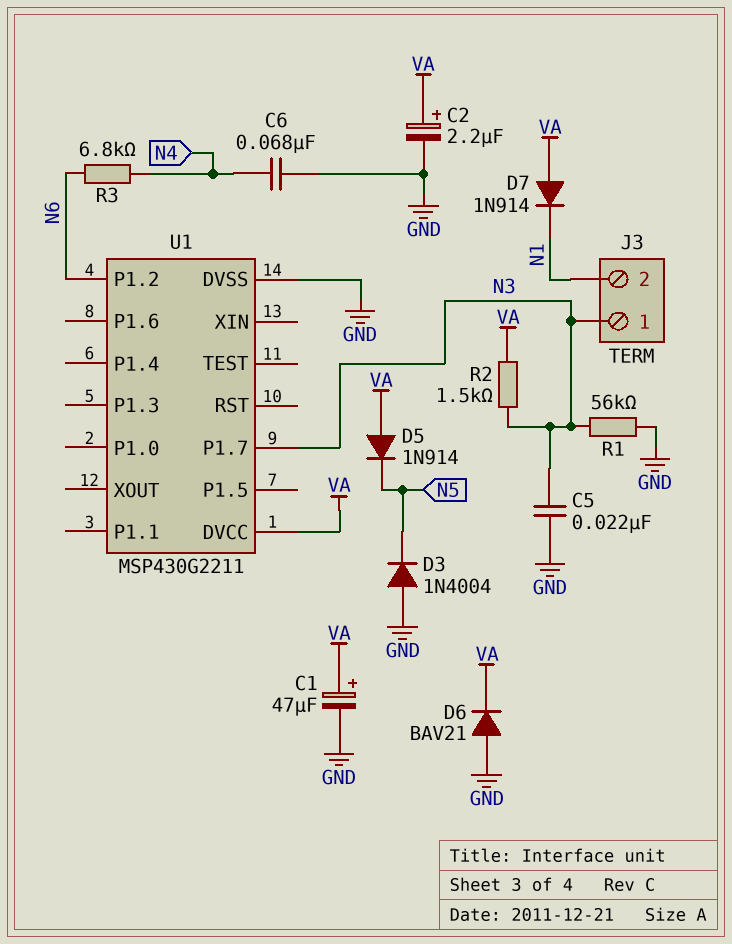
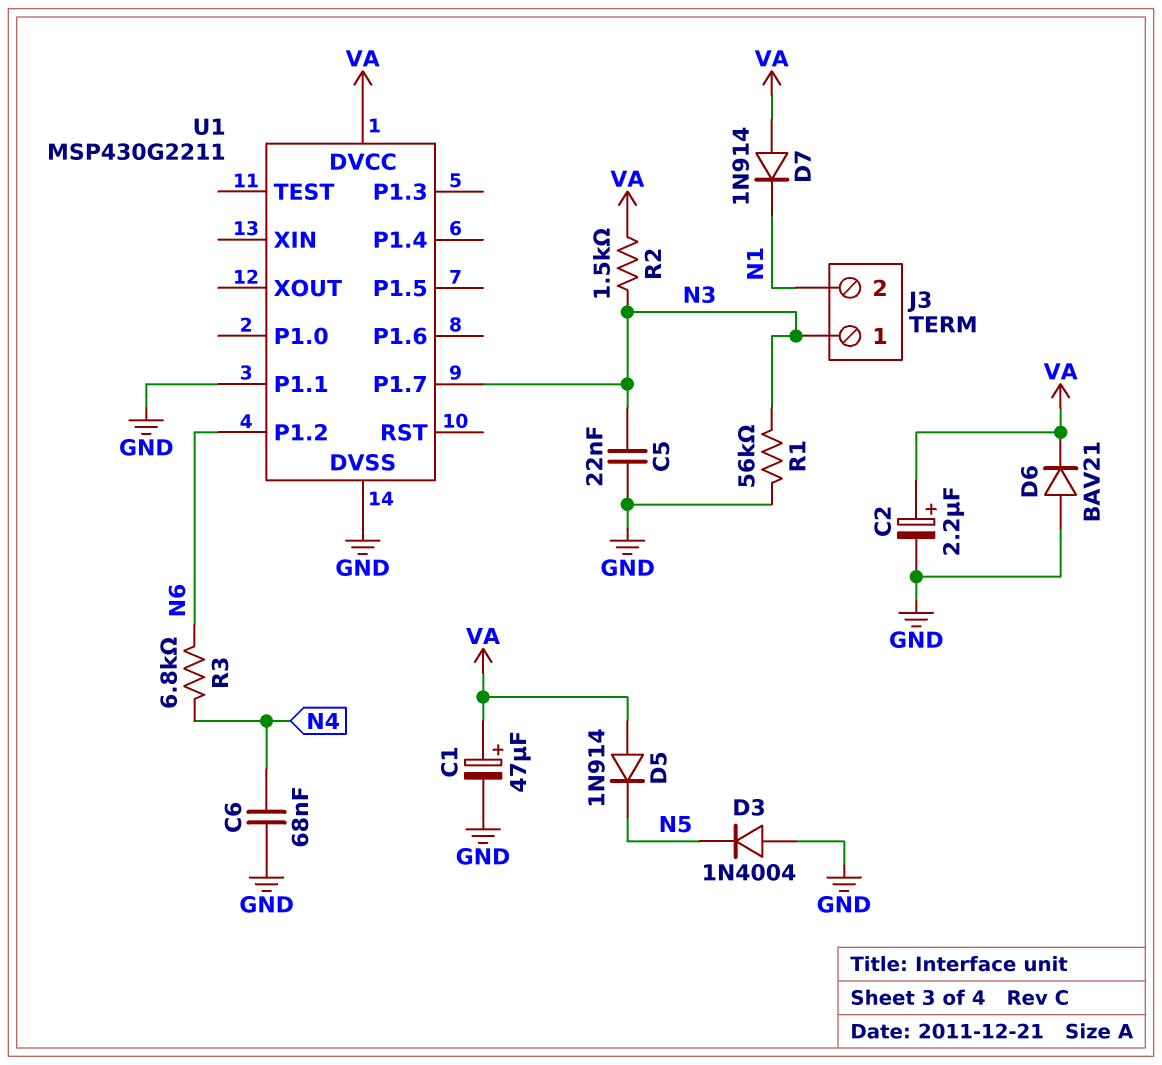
U1 pin P1.1: none -> GND

